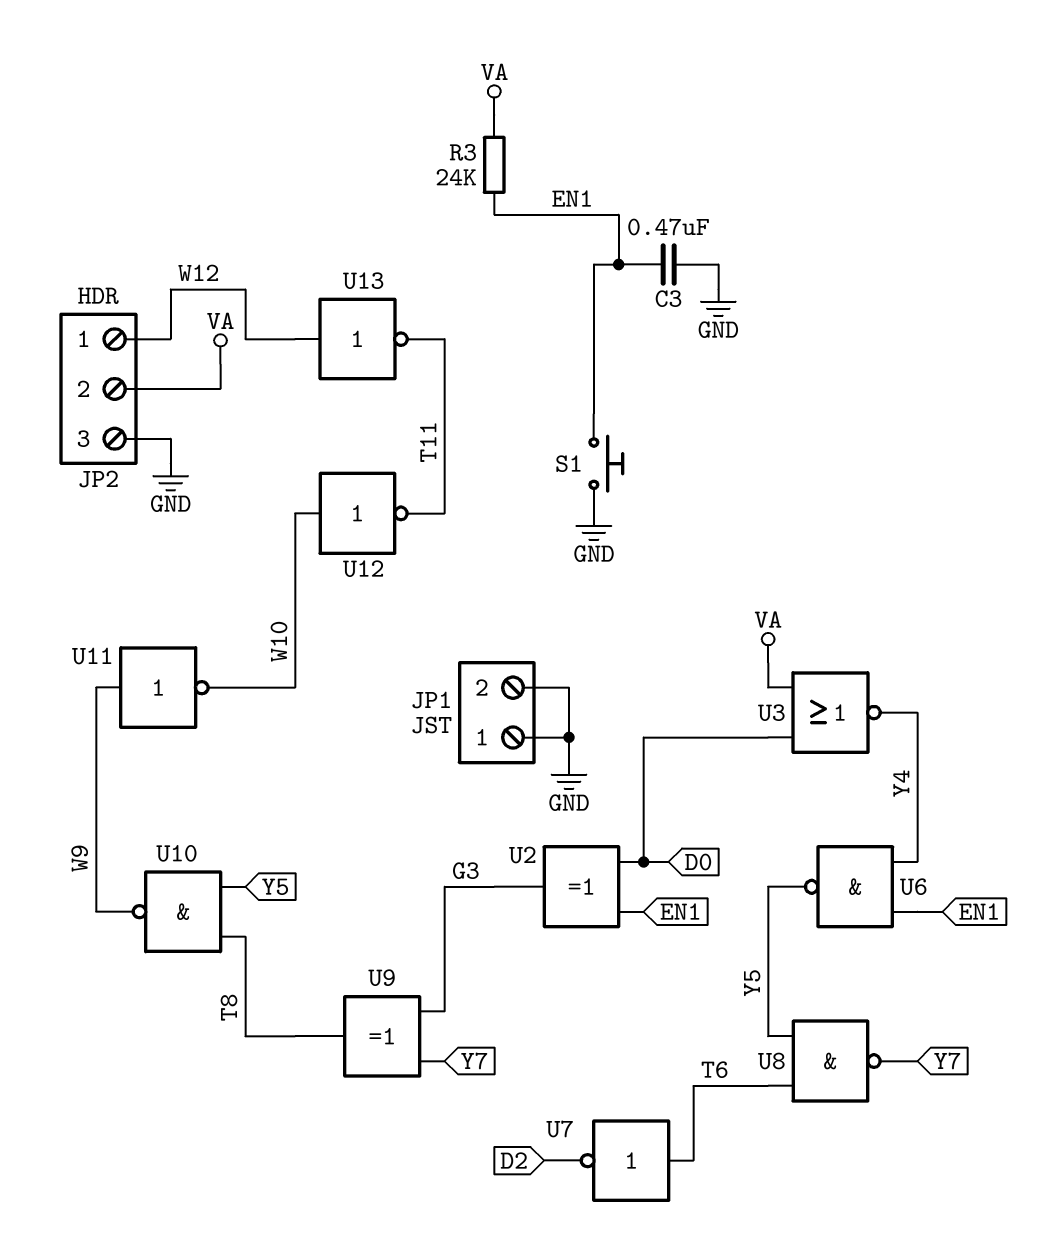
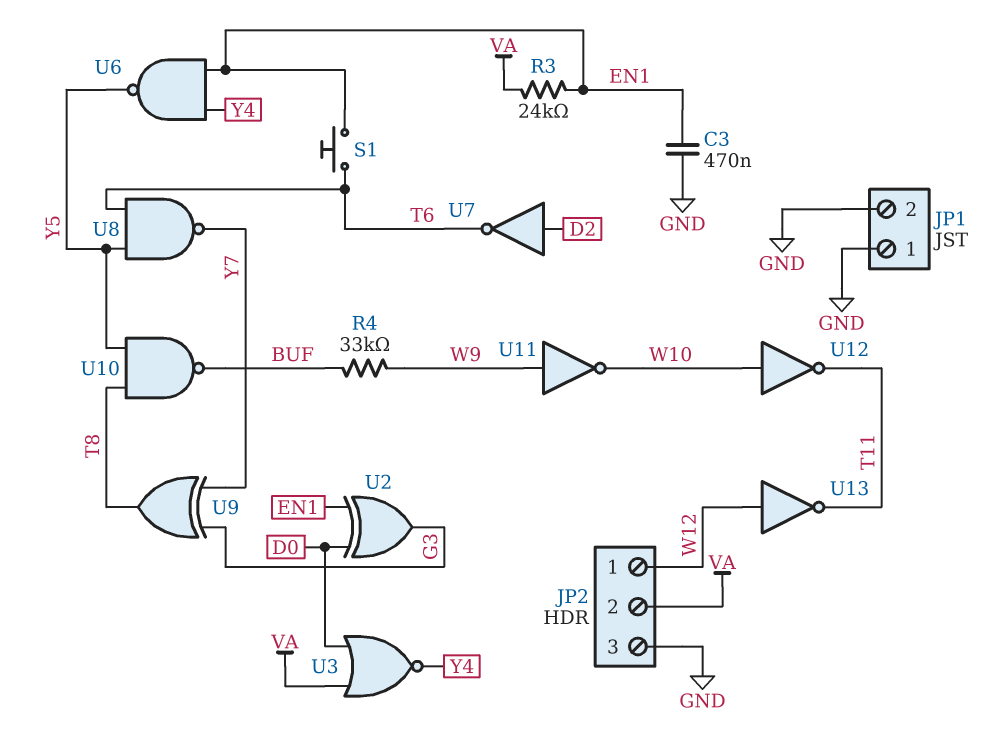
R4: none -> 33k (BUF, W9)
S1: button (EN1, GND) -> button (EN1, T6)
U7: NOT (in T6, out D2) -> NOT (in D2, out T6)
U10: NAND (in T8, in Y5, out W9) -> NAND (in T8, in Y5, out BUF)

